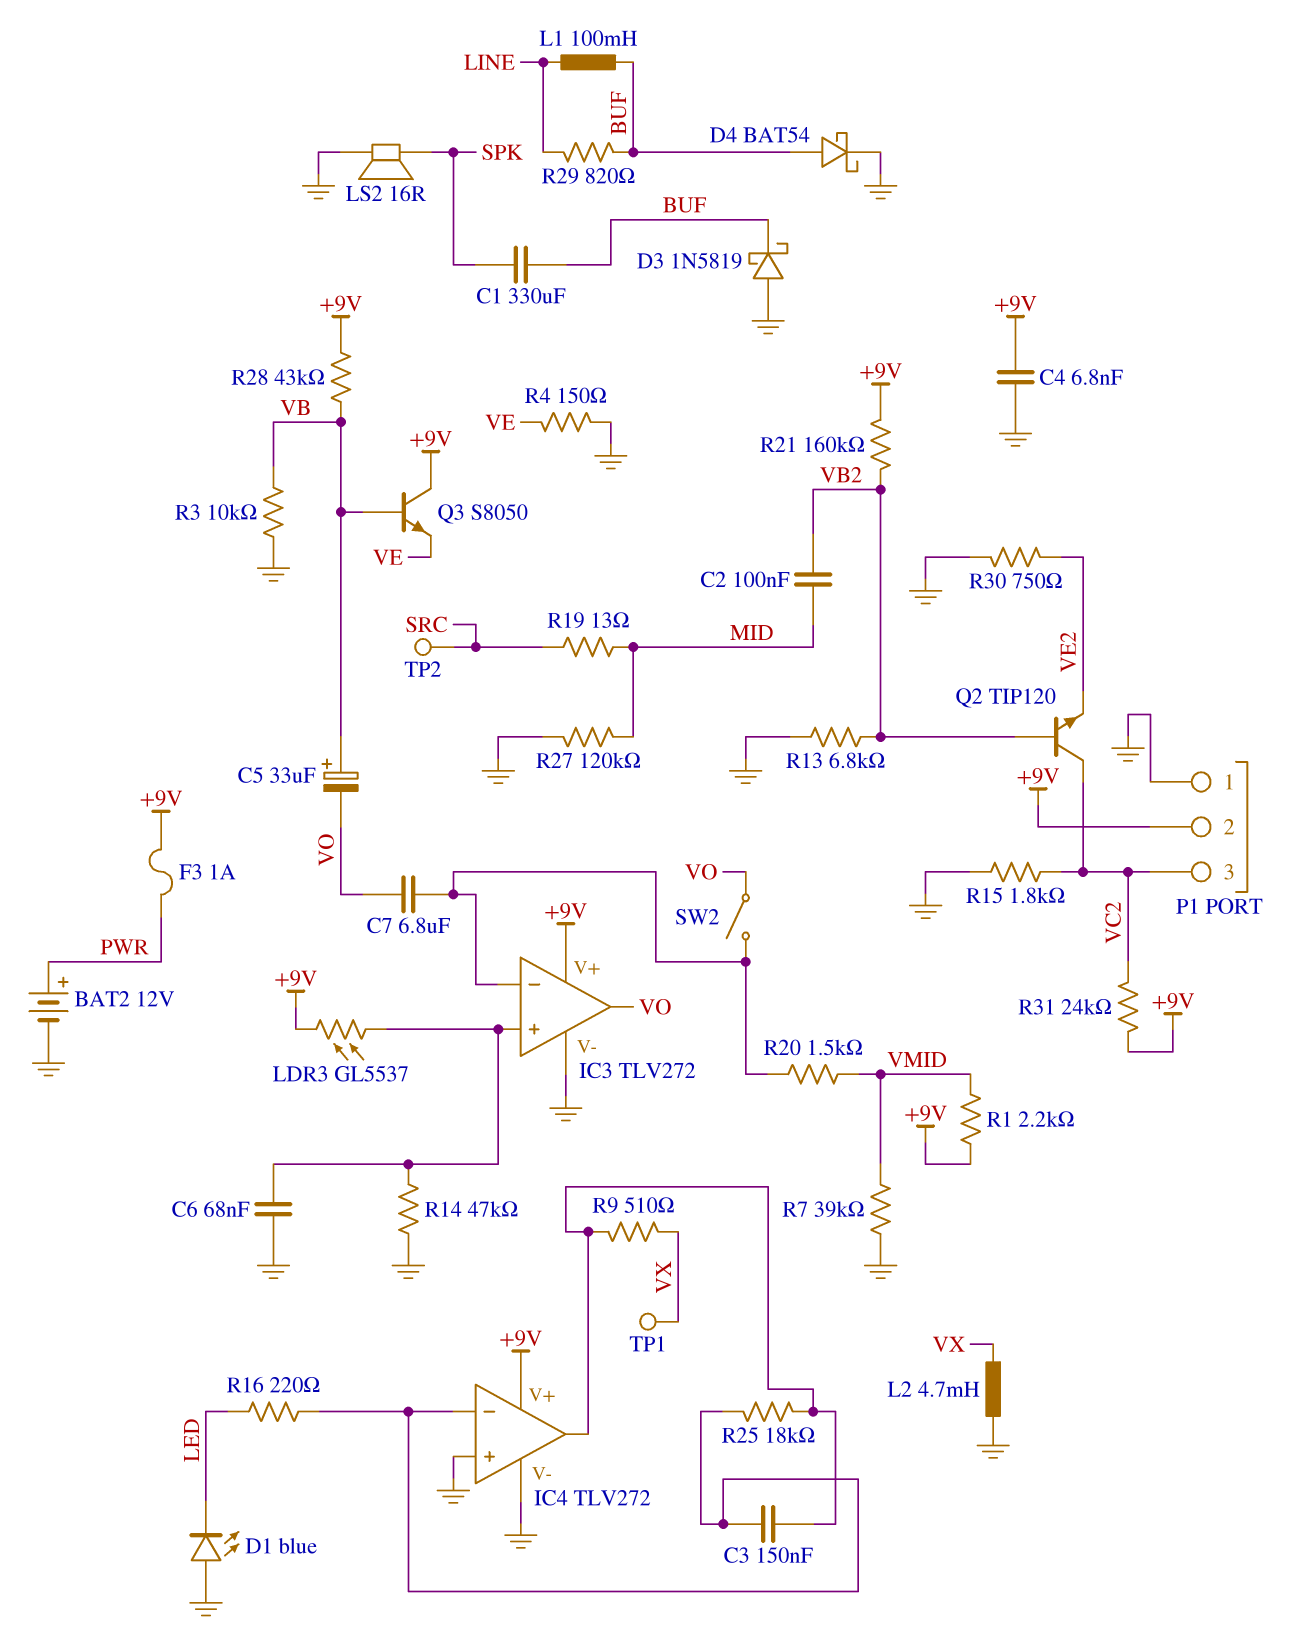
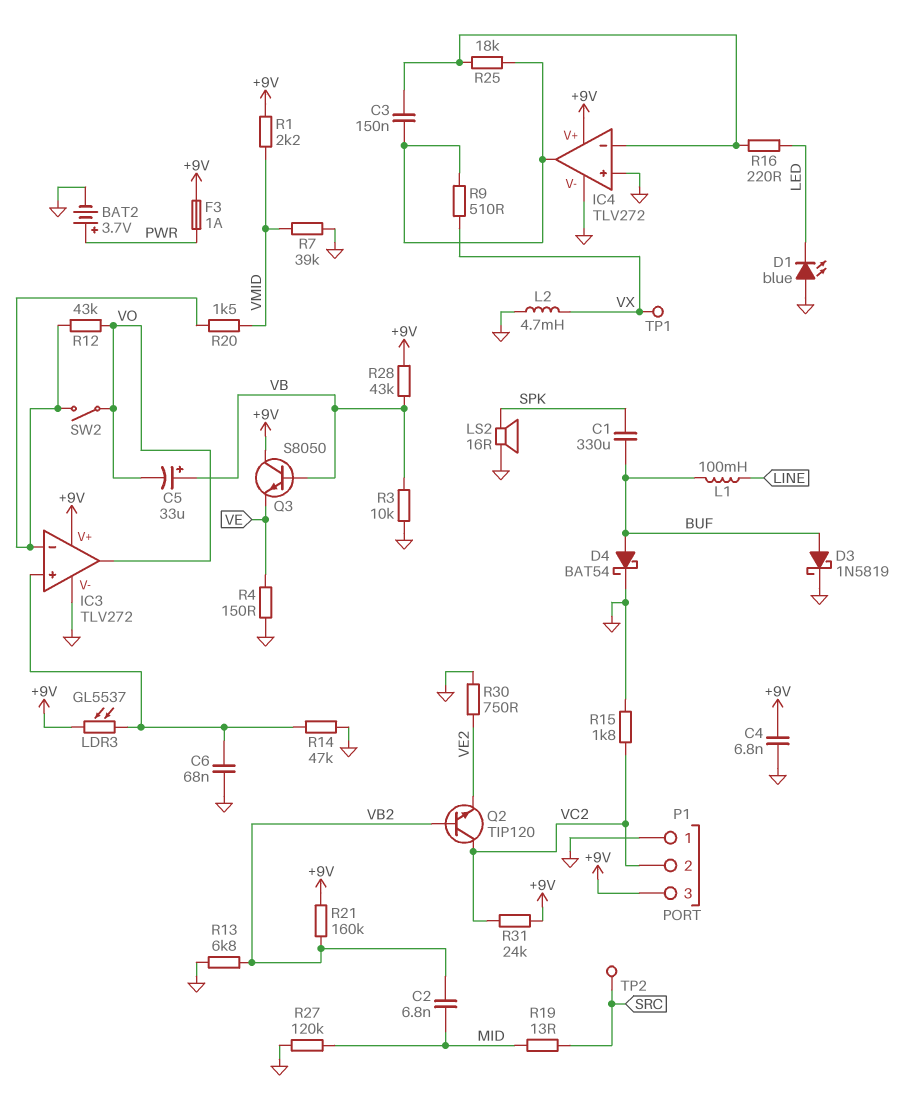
BAT2: 12V (plus PWR, minus GND) -> 3.7V (plus PWR, minus GND)
C2: 100nF (MID, VB2) -> 6.8nF (MID, VB2)
C7: 6.8uF (IC3/in-, VO) -> none
D3: schottky 1N5819 (A GND, K BUF) -> schottky 1N5819 (A BUF, K GND)
P1 pin 2: +9V -> VC2
P1 pin 3: VC2 -> +9V
R12: none -> 43k (IC3/in-, VO)
R29: 820 (BUF, LINE) -> none

